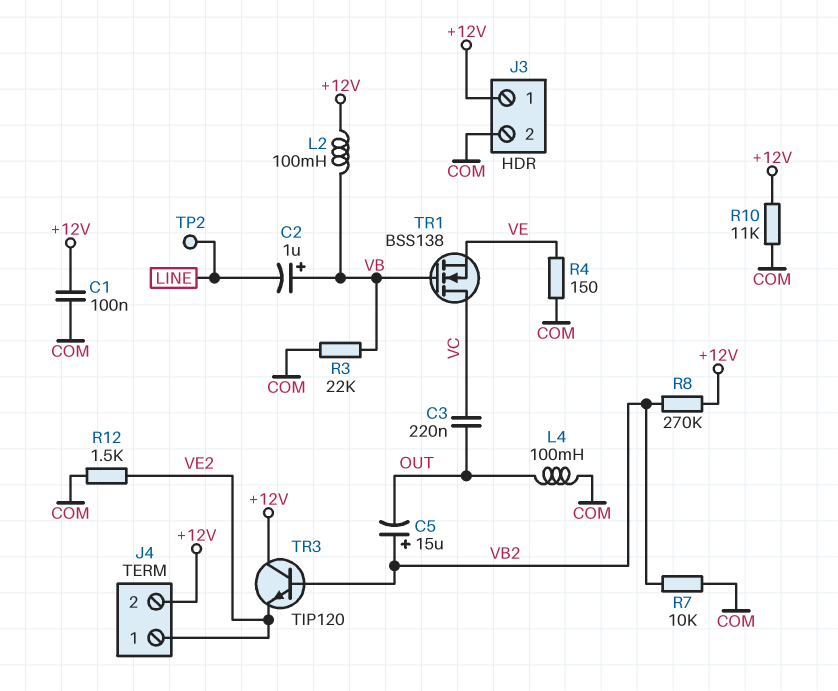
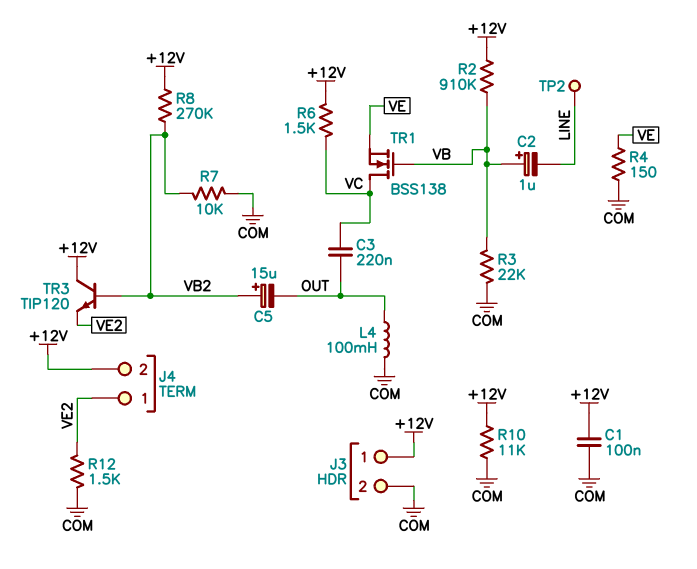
L2: 100mH (+12V, VB) -> none
R2: none -> 910k (+12V, VB)
R6: none -> 1.5k (+12V, VC)

